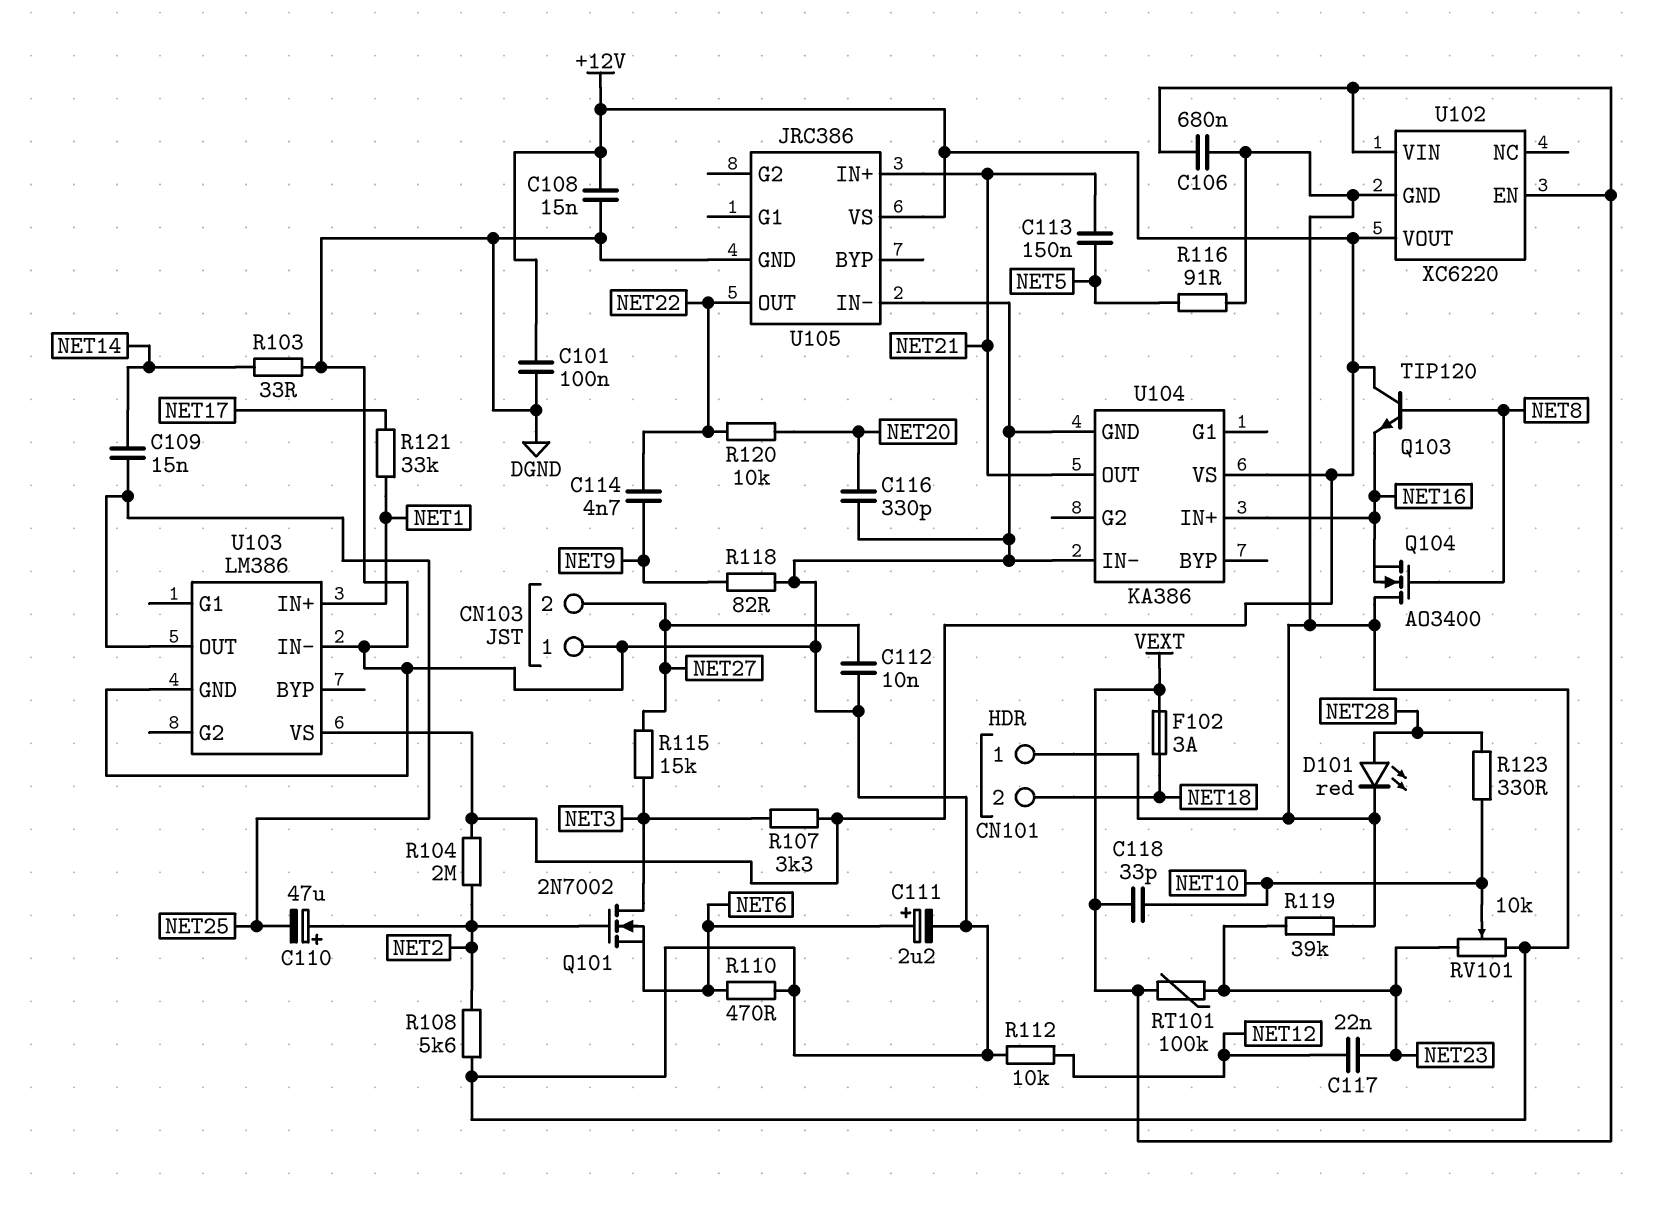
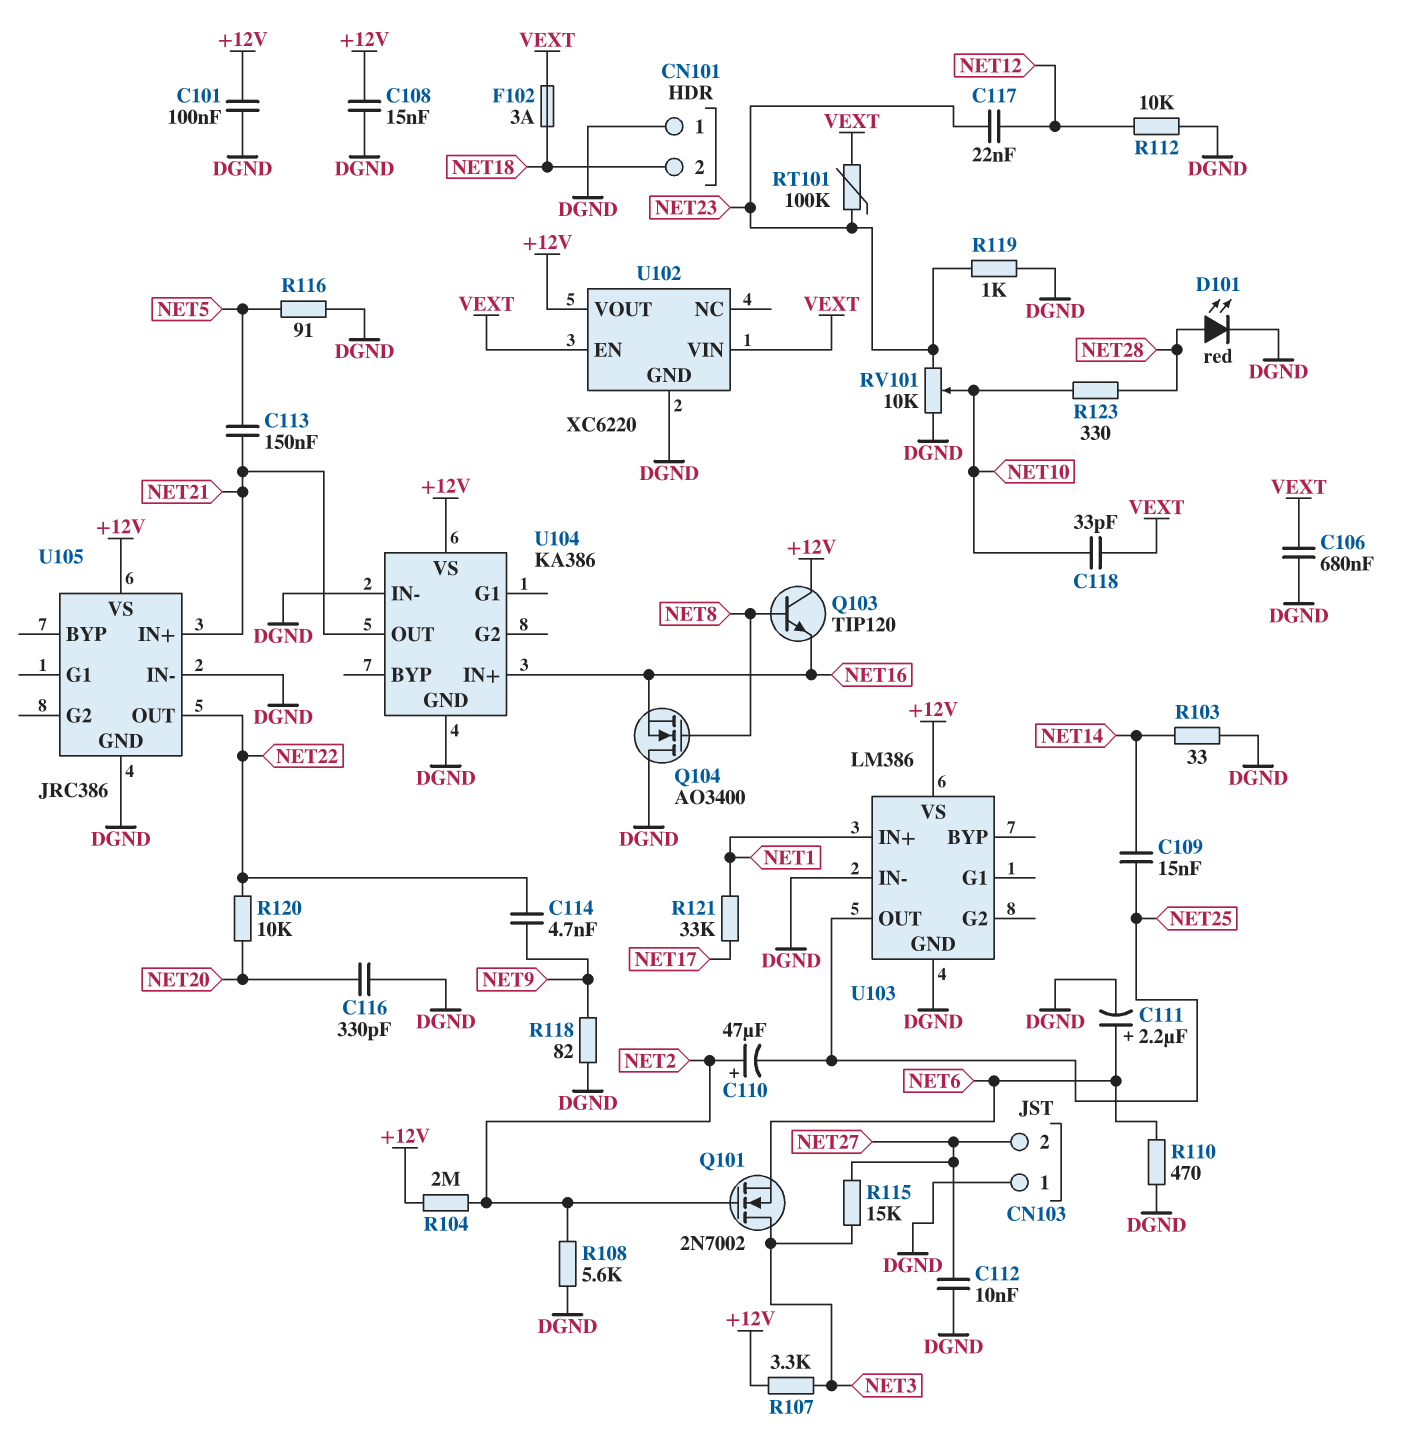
R119: 39k (DGND, NET23) -> 1k (DGND, NET23)

